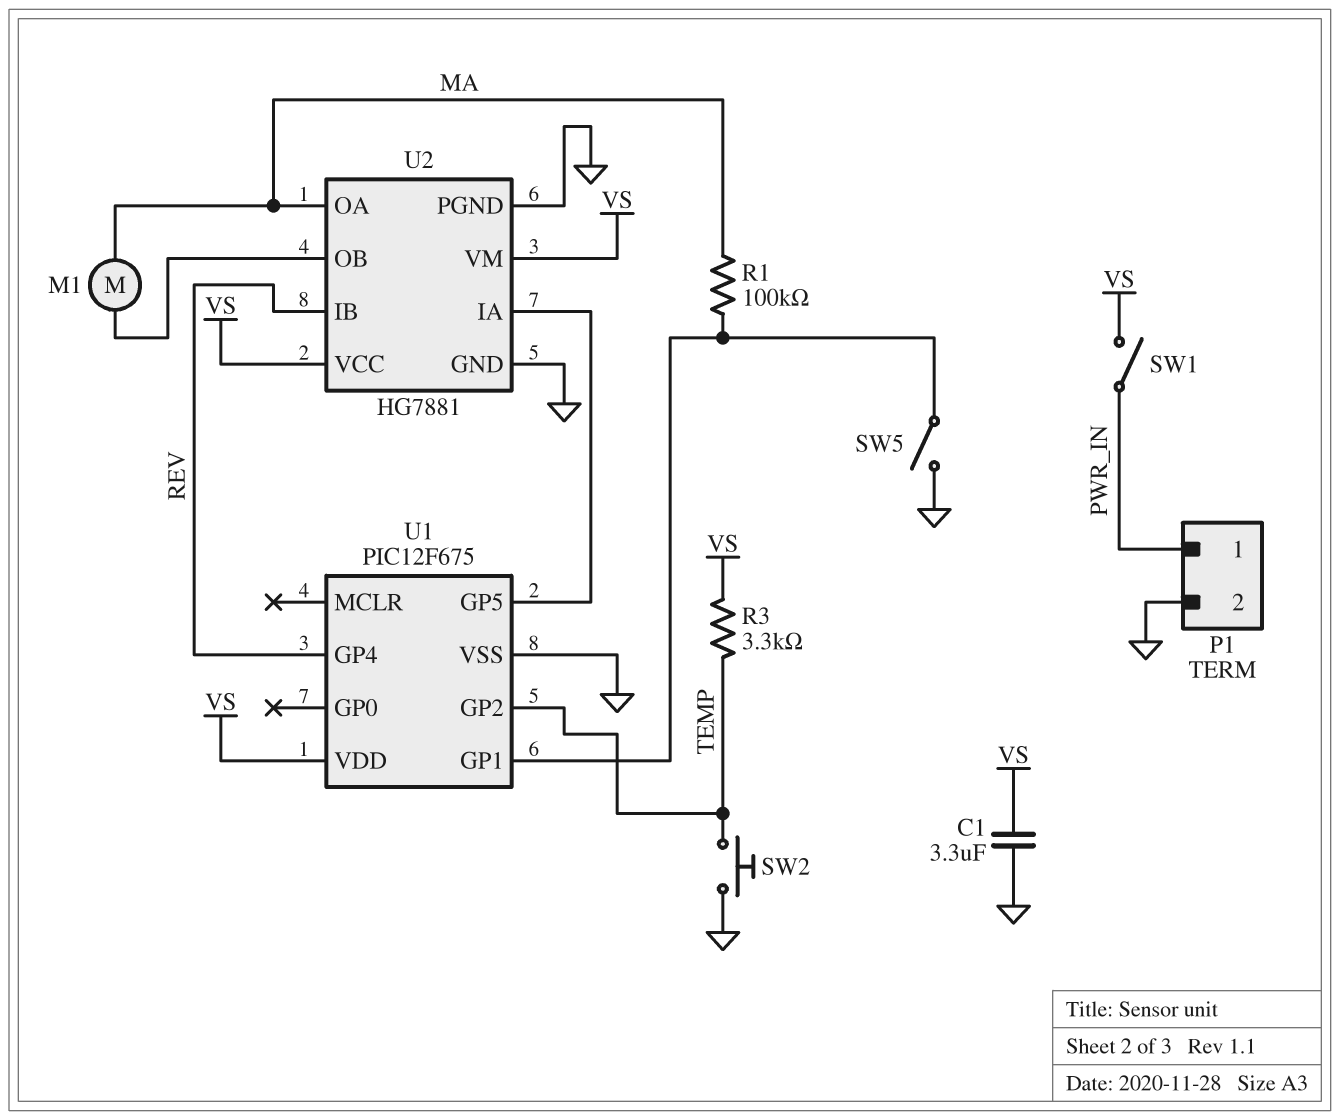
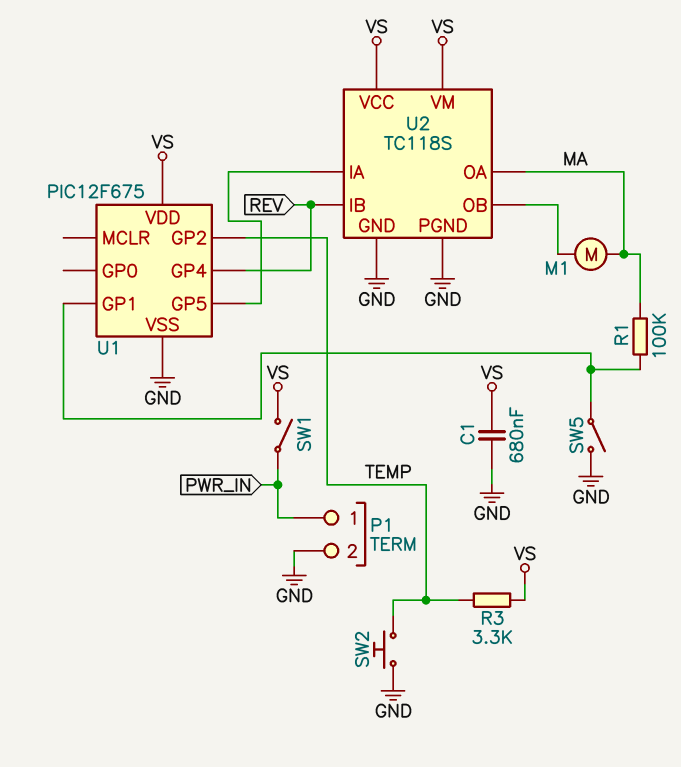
C1: 3.3uF (GND, VS) -> 680nF (GND, VS)
U2: HG7881 -> TC118S

